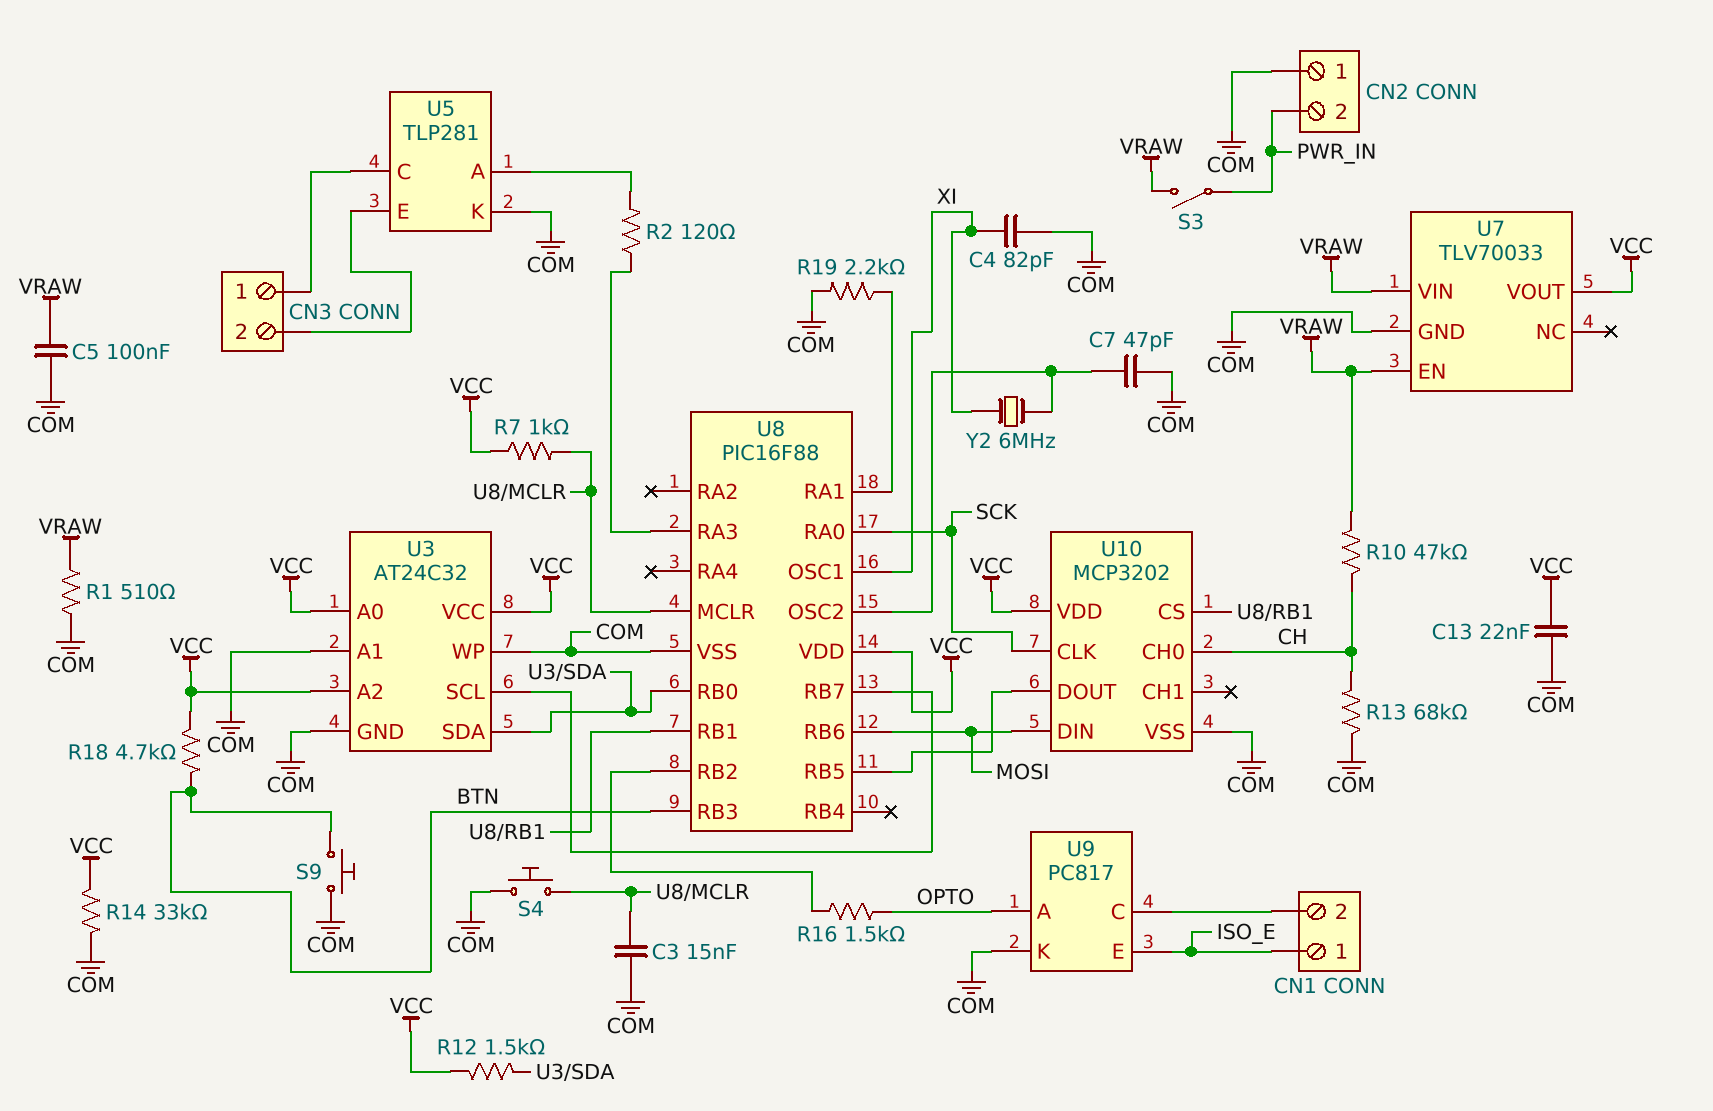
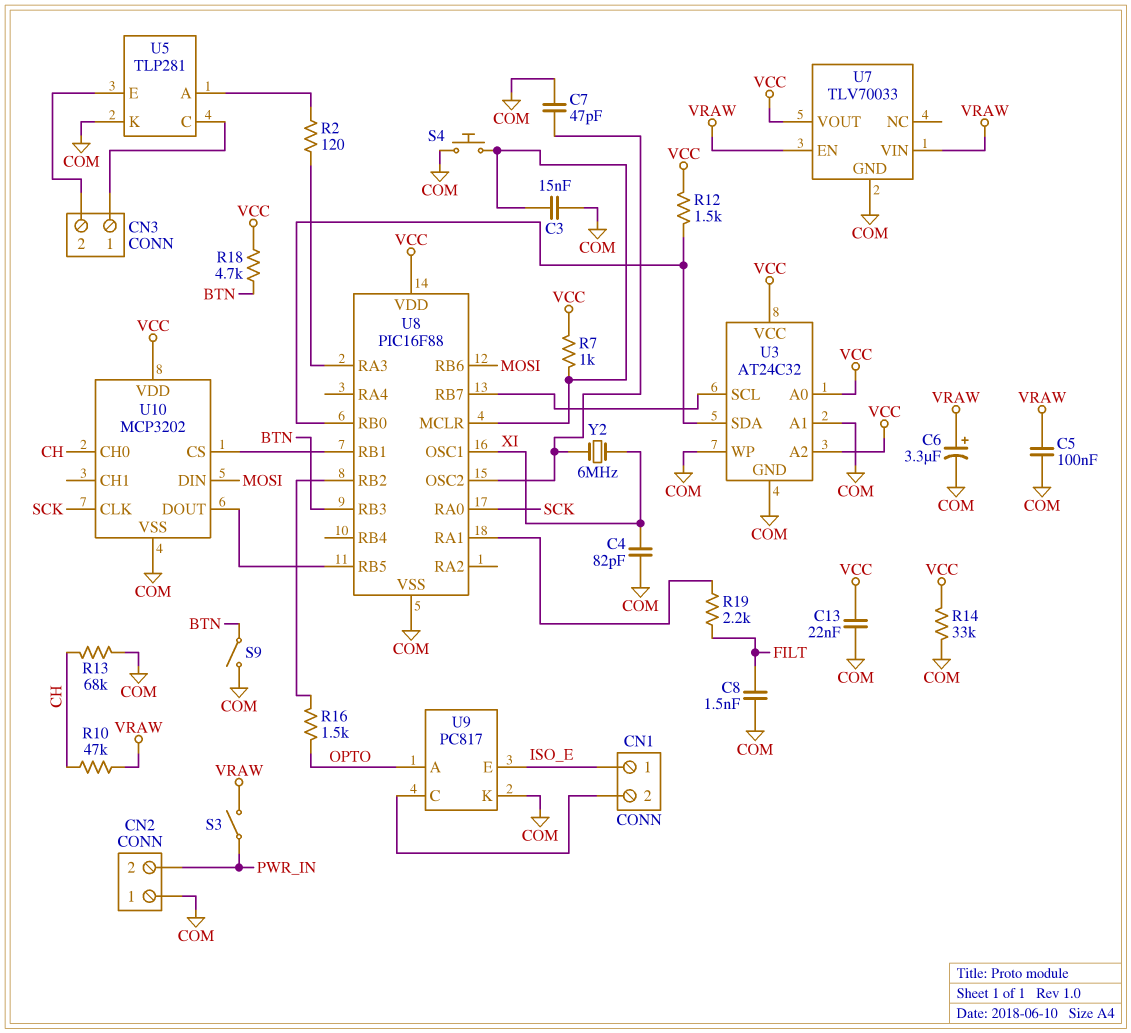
C6: none -> 3.3uF (plus VRAW, minus COM)
C8: none -> 1.5nF (COM, FILT)
R1: 510 (COM, VRAW) -> none
R19: 2.2k (COM, U8/RA1) -> 2.2k (FILT, U8/RA1)
S9: button (BTN, COM) -> switch (BTN, COM)

